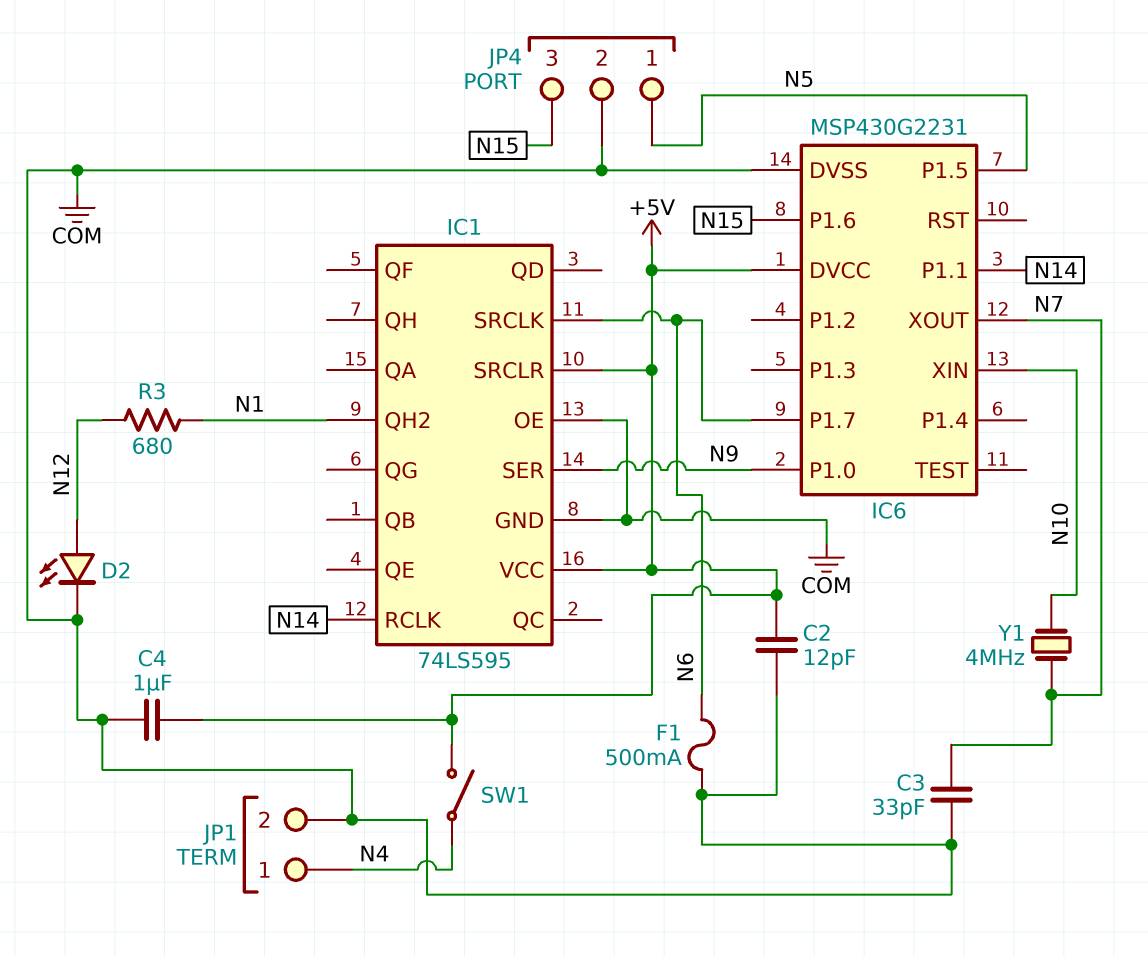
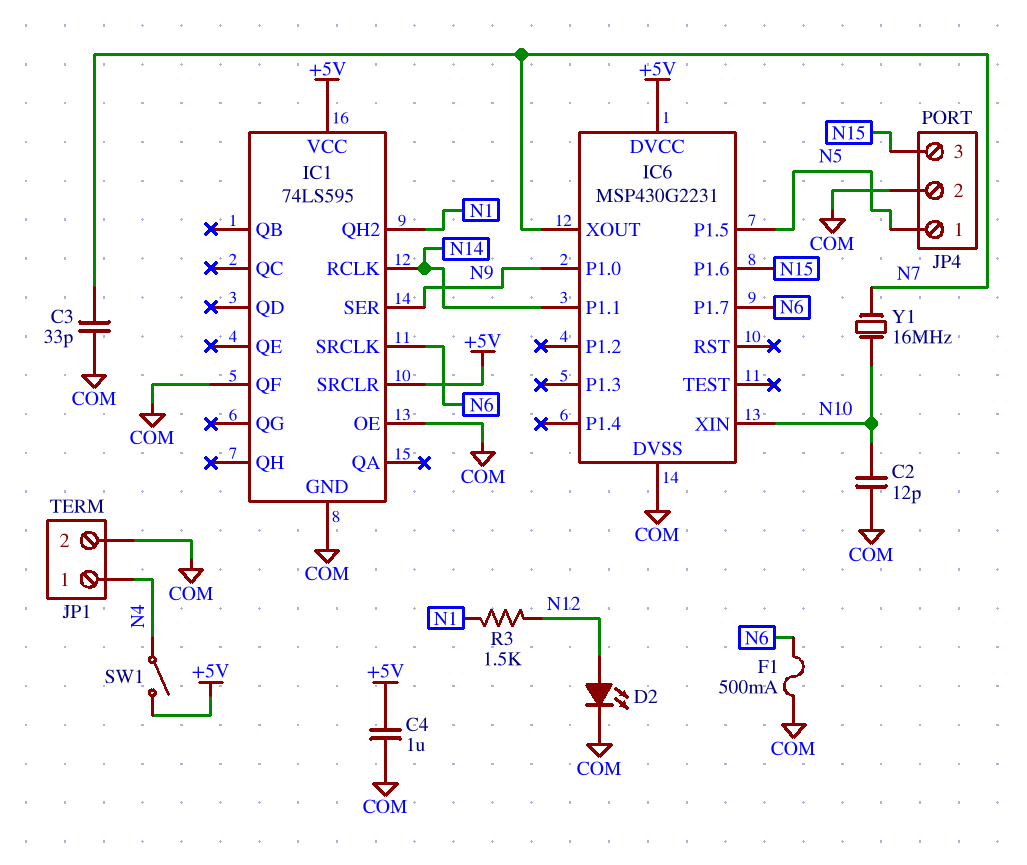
C2: 12pF (+5V, COM) -> 12pF (COM, N10)
IC1 pin QF: none -> COM
R3: 680 (N1, N12) -> 1.5k (N1, N12)
Y1: 4MHz (N7, N10) -> 16MHz (N7, N10)

